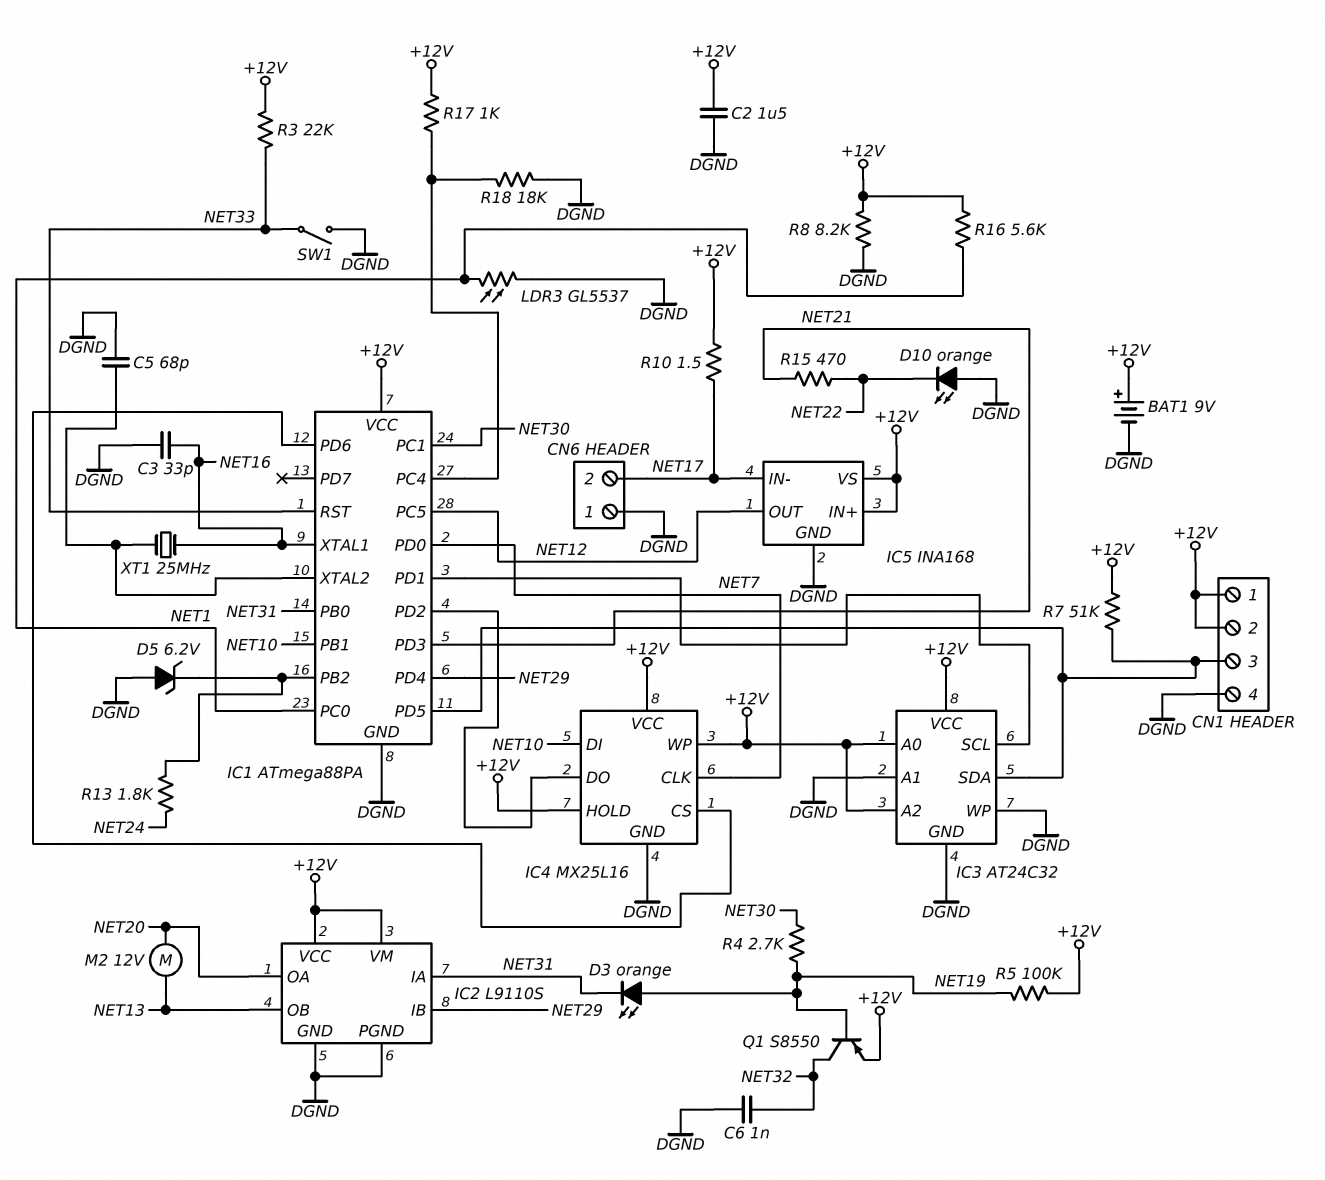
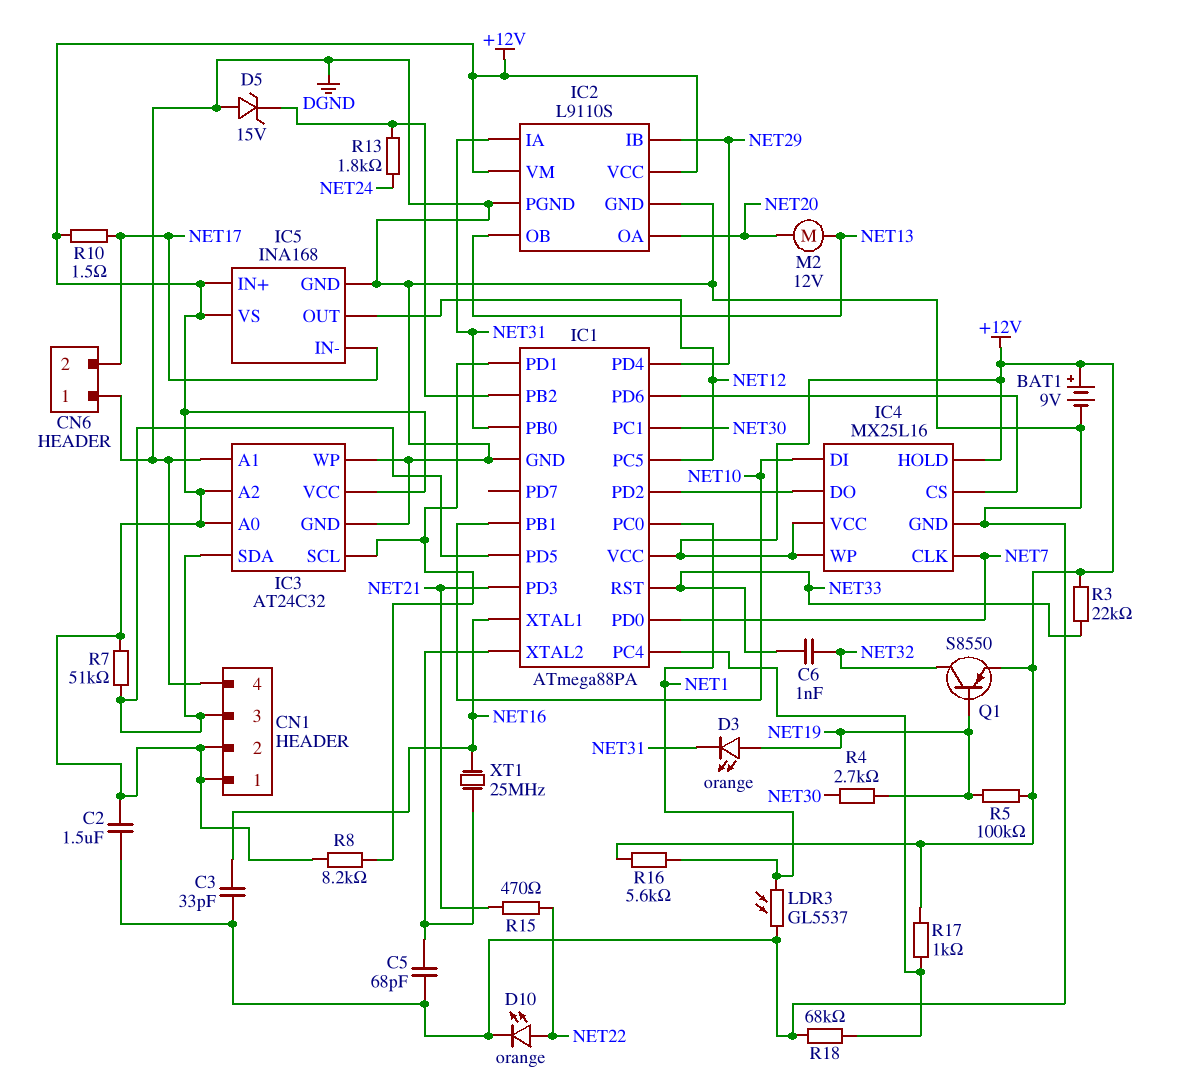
C6: 1nF (DGND, NET32) -> 1nF (NET32, NET33)
D5: zener 6.2V (A DGND, K IC1/PB2) -> zener 15V (A DGND, K IC1/PB2)
D10: LED orange (A DGND, K NET22) -> LED orange (A NET22, K DGND)
R8: 8.2k (+12V, DGND) -> 8.2k (+12V, IC1/PD1)
R18: 18k (DGND, IC1/PC4) -> 68k (DGND, IC1/PC4)
SW1: switch (DGND, NET33) -> none

